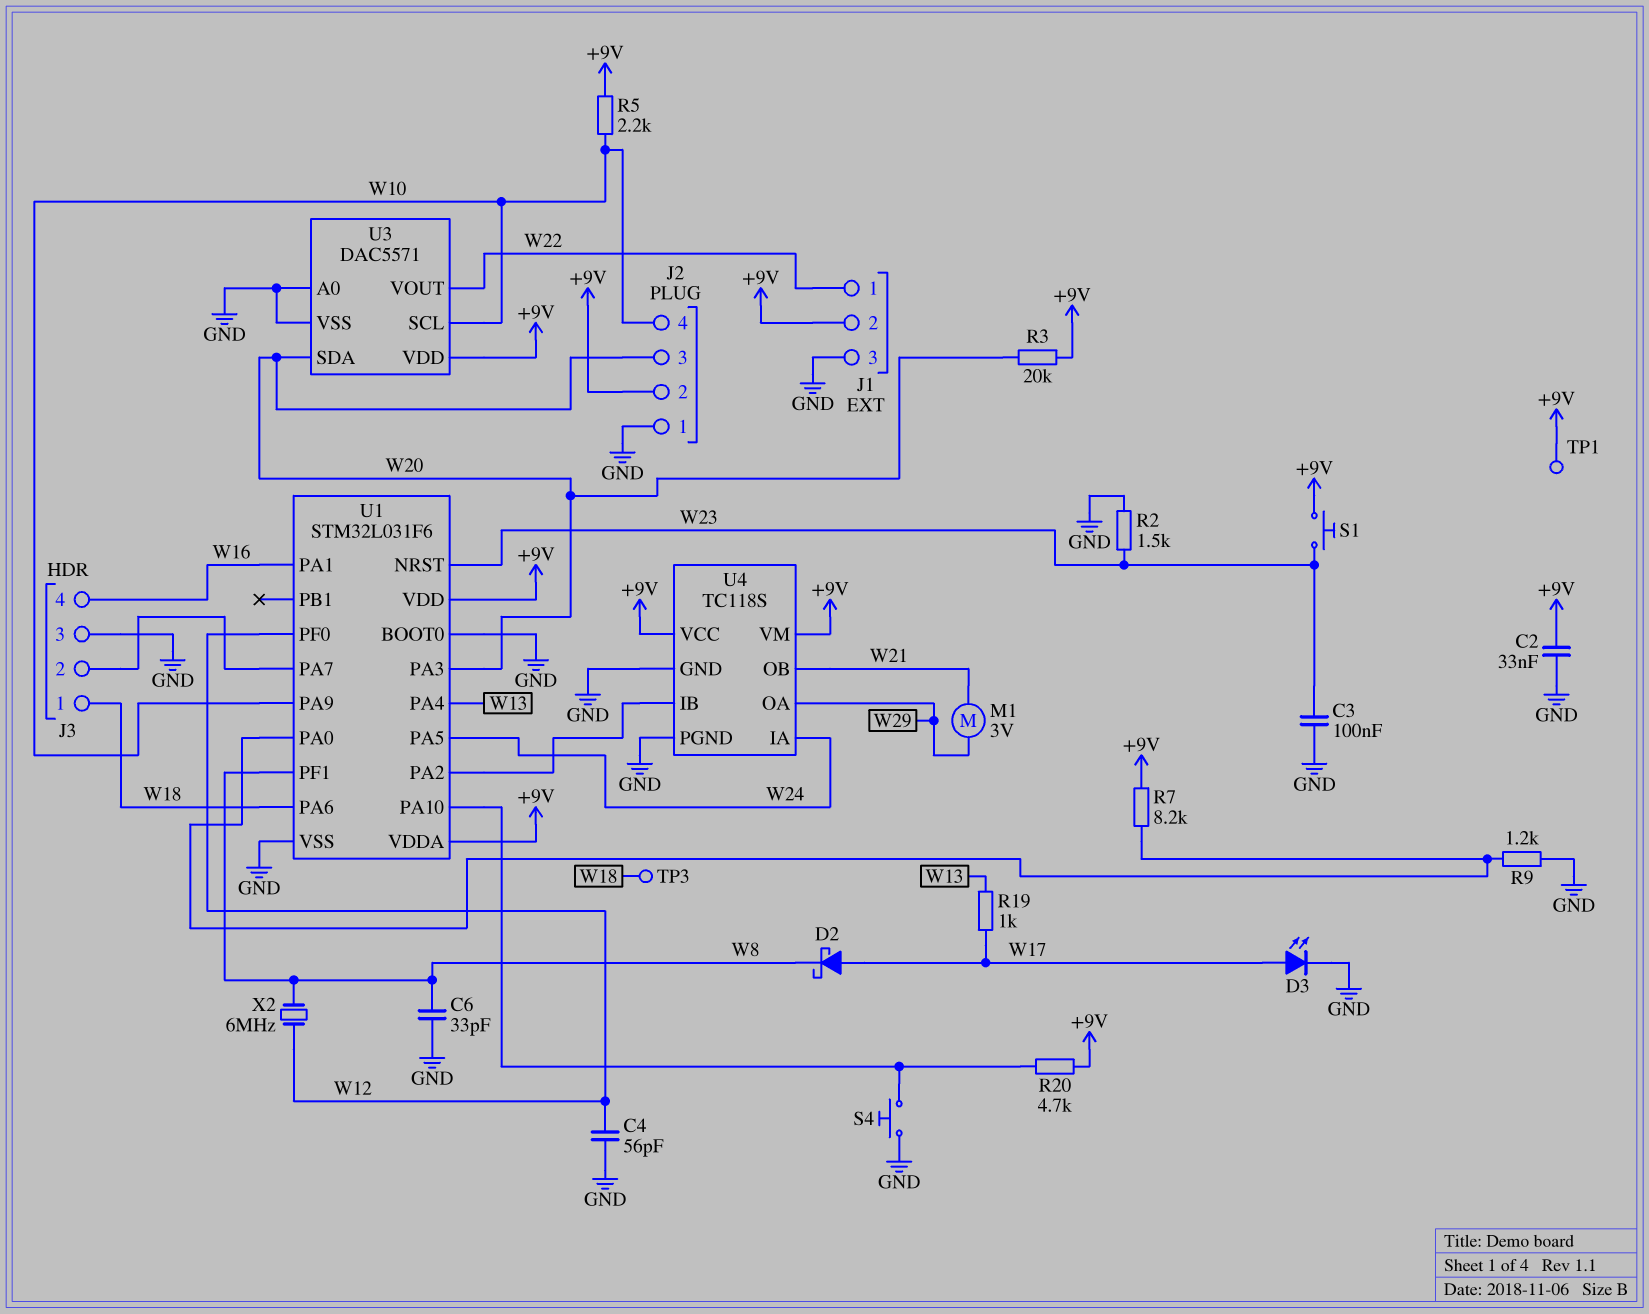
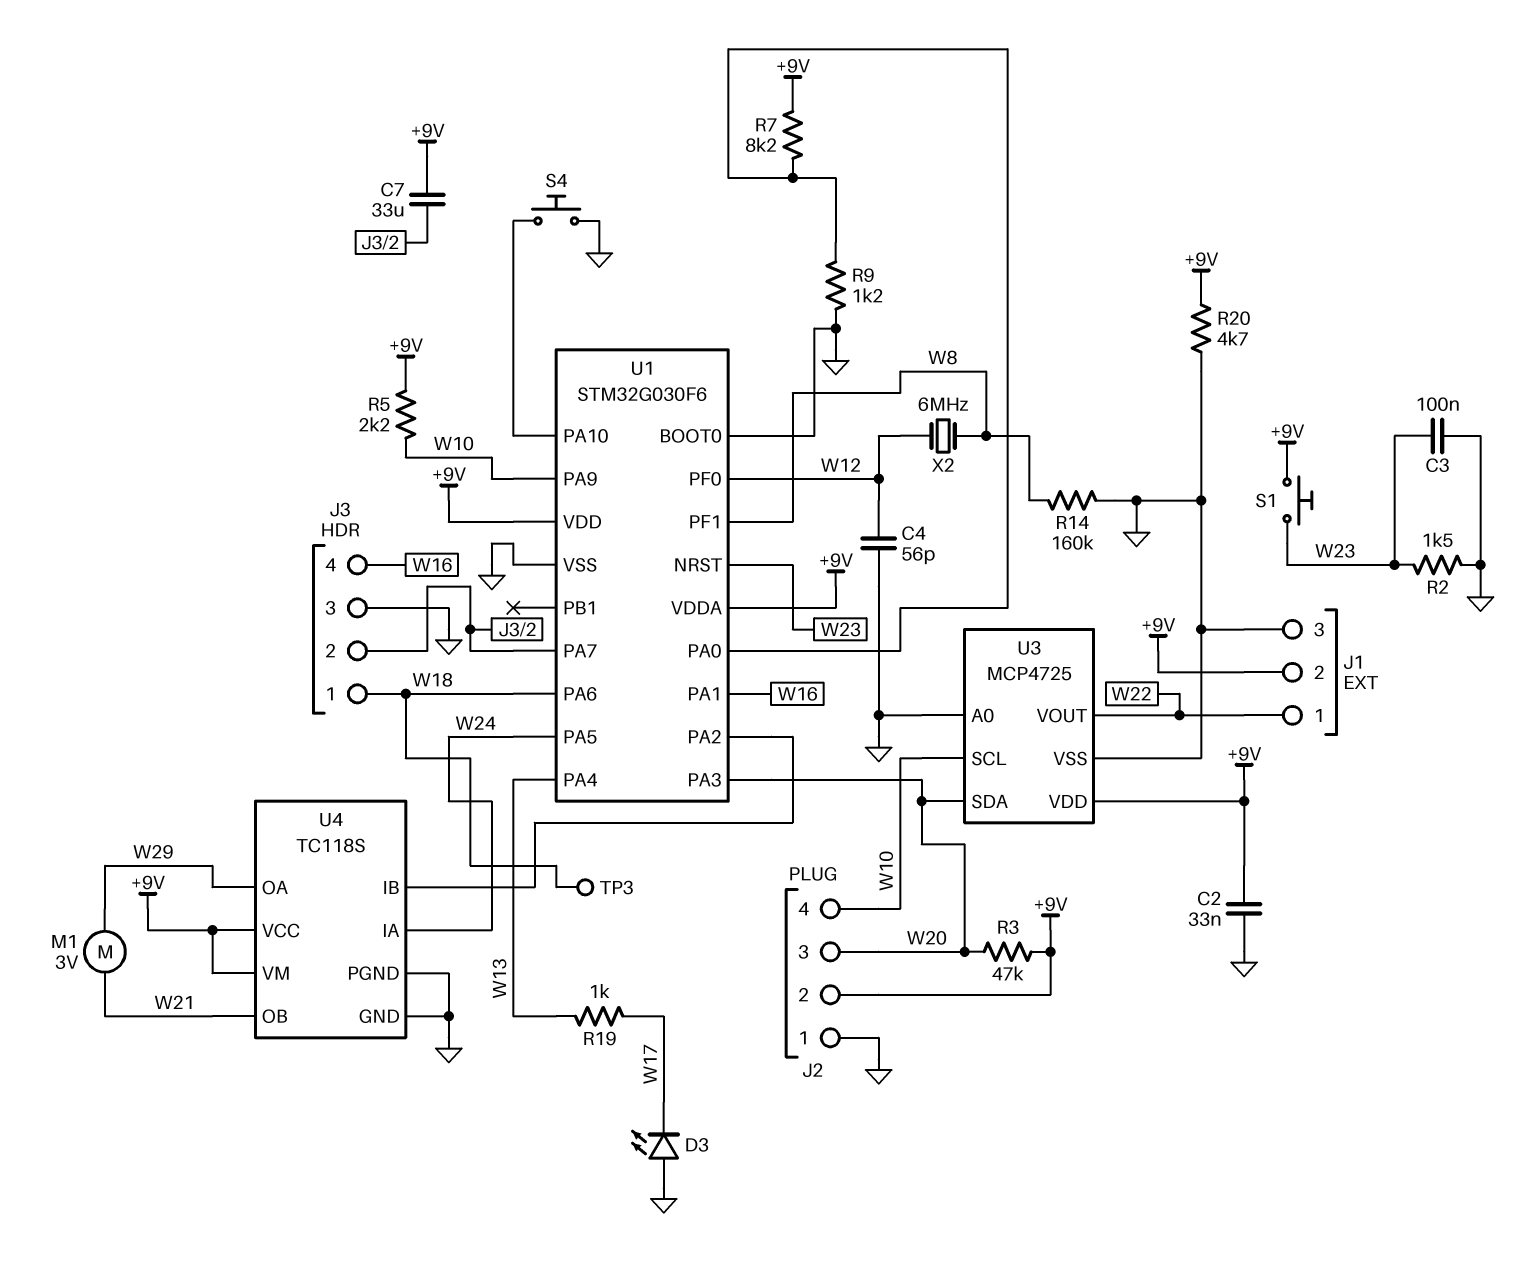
C6: 33pF (GND, W8) -> none
C7: none -> 33uF (+9V, J3/2)
D2: schottky (A W17, K W8) -> none
D3: LED (A W17, K GND) -> LED (A GND, K W17)
R3: 20k (+9V, W20) -> 47k (+9V, W20)
R14: none -> 160k (GND, W8)
R20: 4.7k (+9V, U1/PA10) -> 4.7k (+9V, GND)
TP1: test point (+9V) -> none
U1: STM32L031F6 -> STM32G030F6
U3: DAC5571 -> MCP4725

